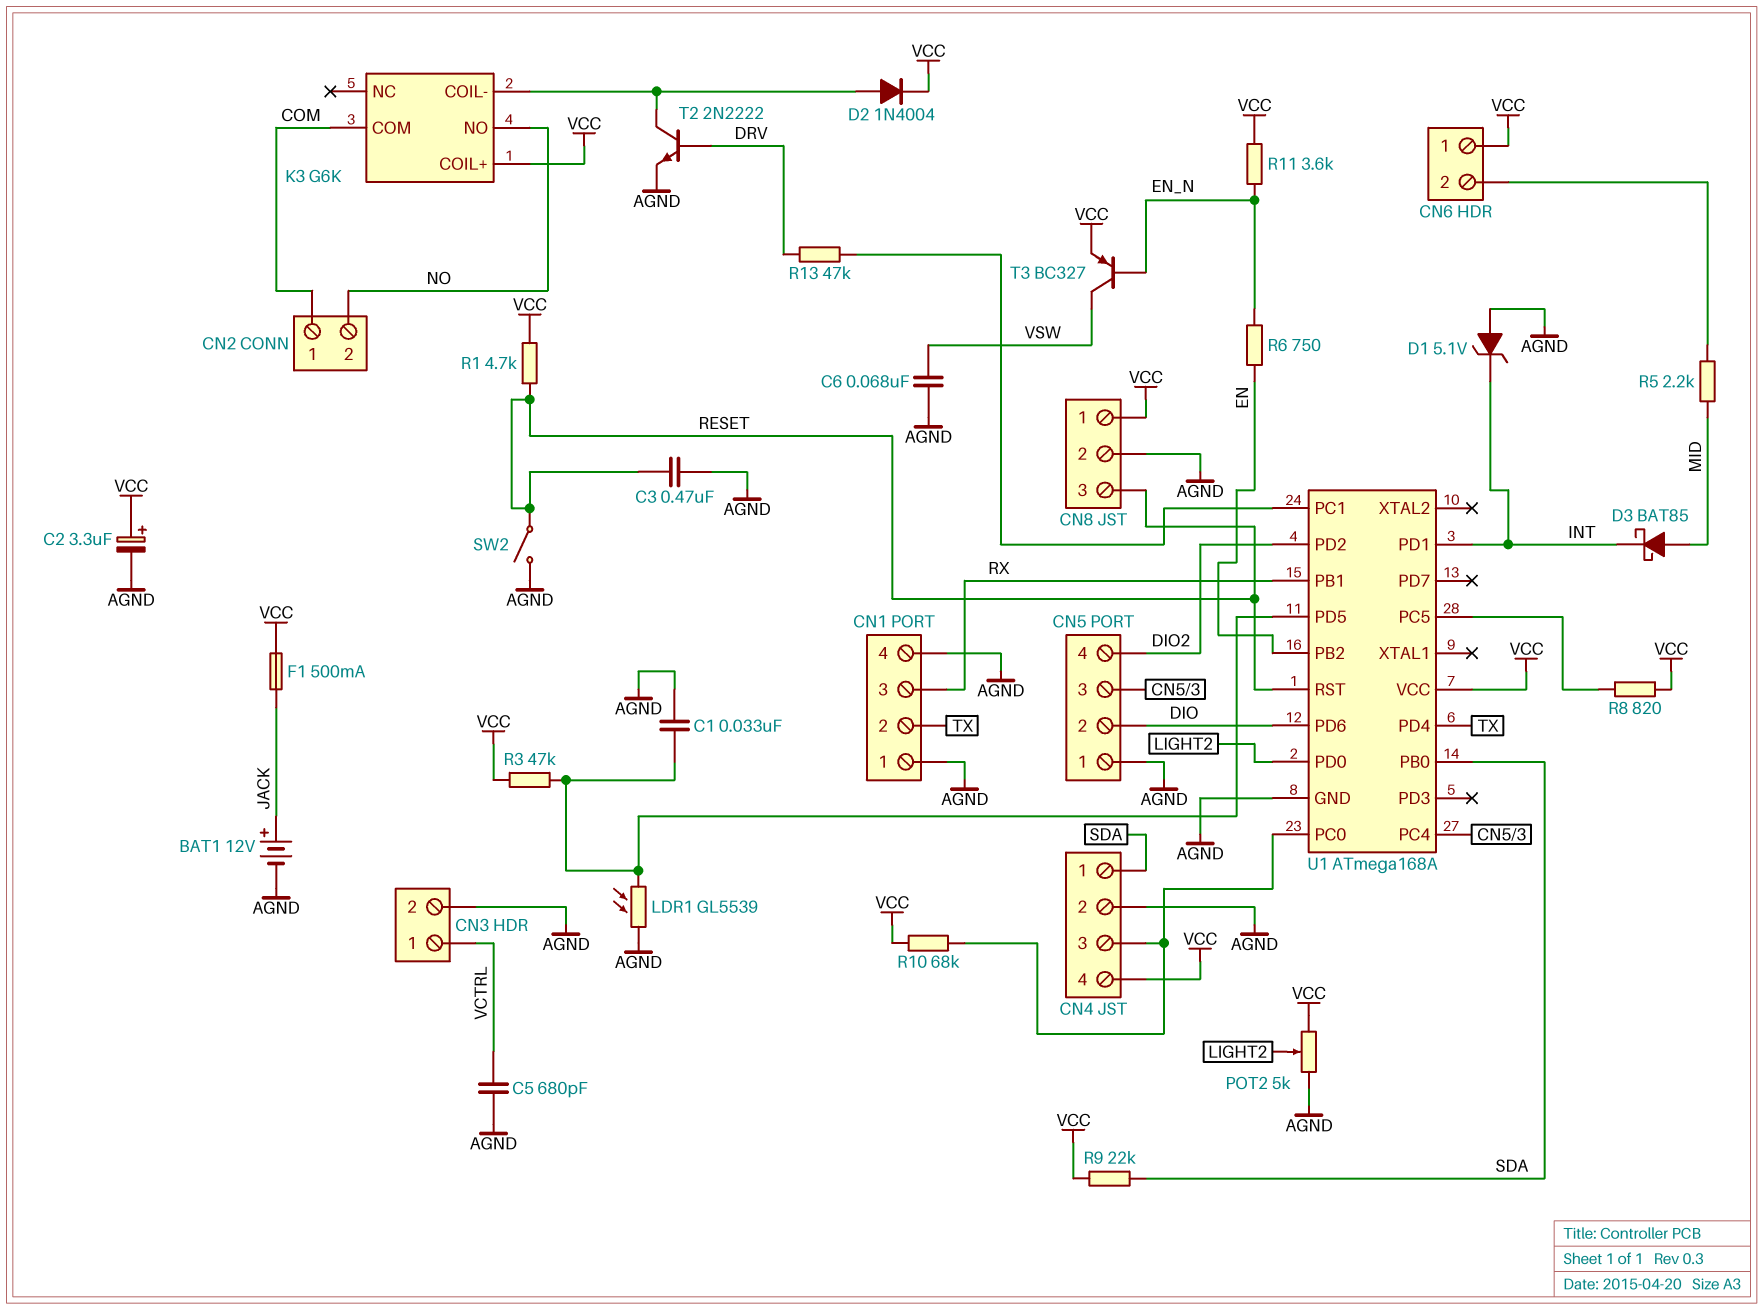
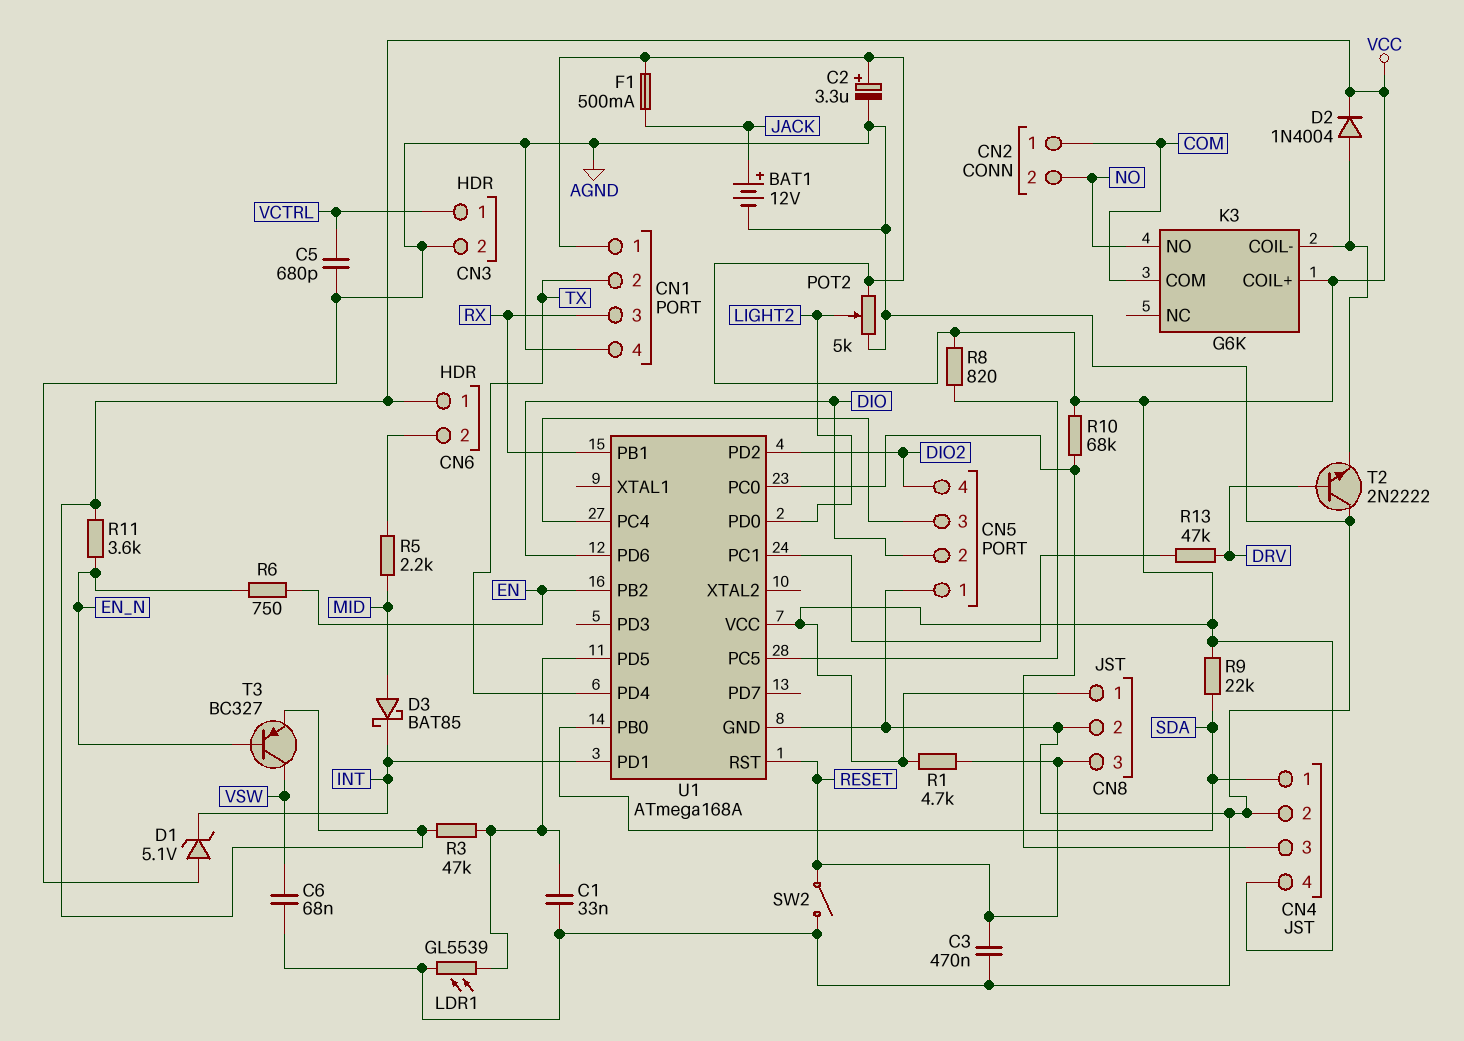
CN1 pin 1: AGND -> VCC
T2: NPN 2N2222 (B DRV, C K3/COIL-, E AGND) -> NPN 2N2222 (B DRV, C AGND, E K3/COIL-)

